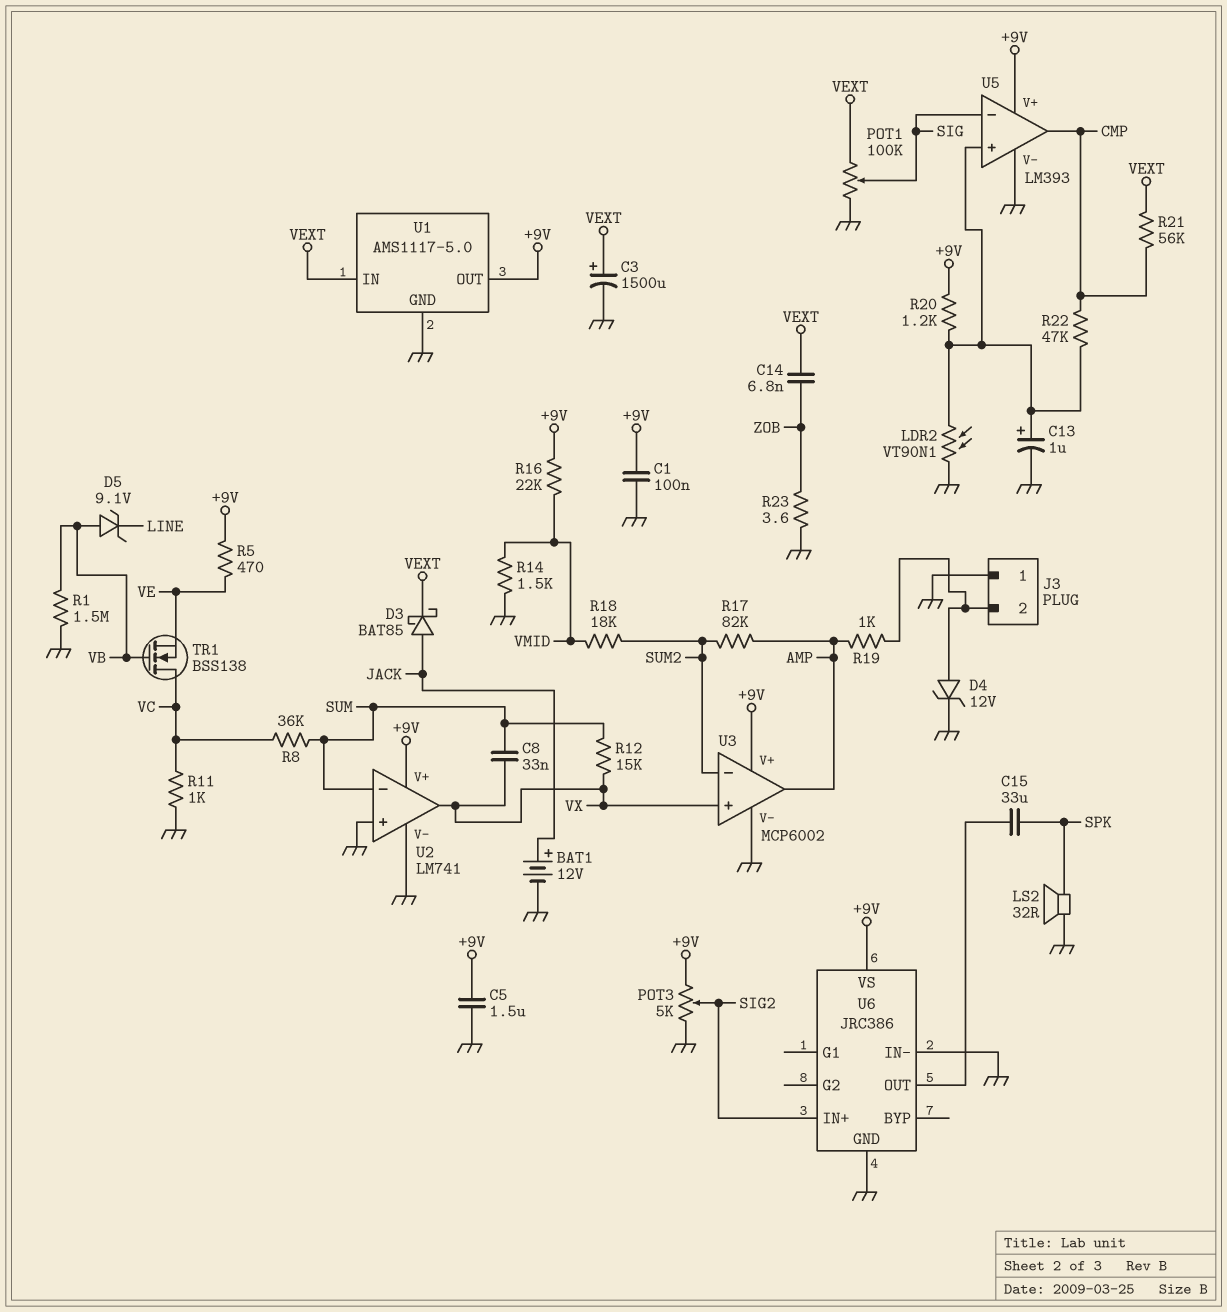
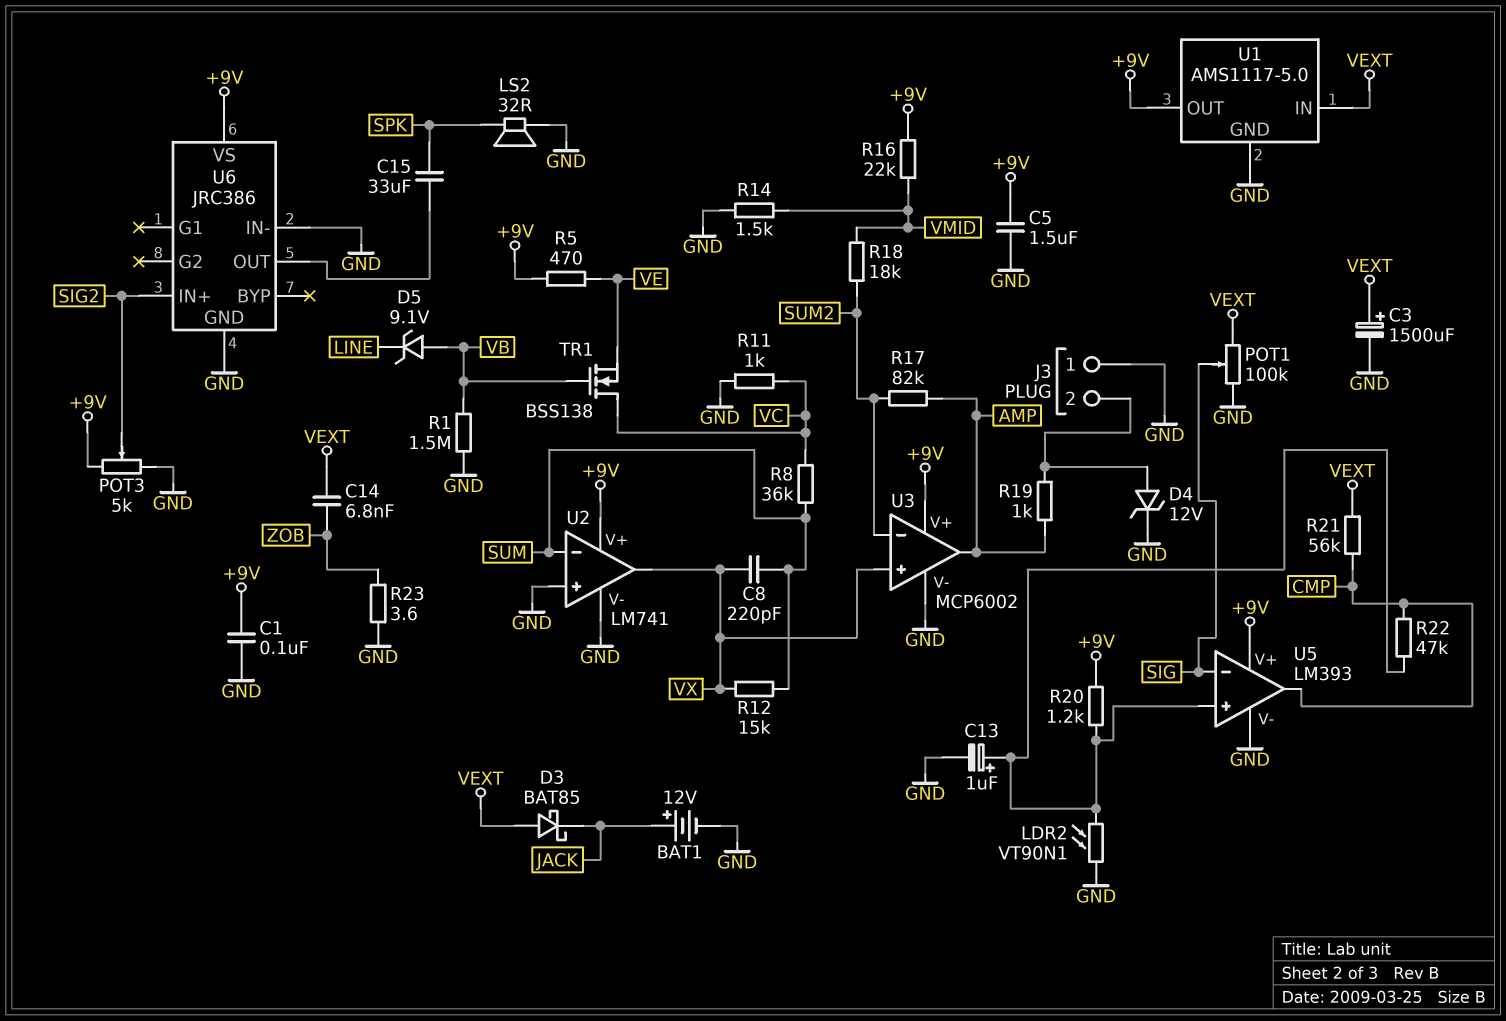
C8: 33nF (SUM, VX) -> 220pF (SUM, VX)
D3: schottky BAT85 (A JACK, K VEXT) -> schottky BAT85 (A VEXT, K JACK)

